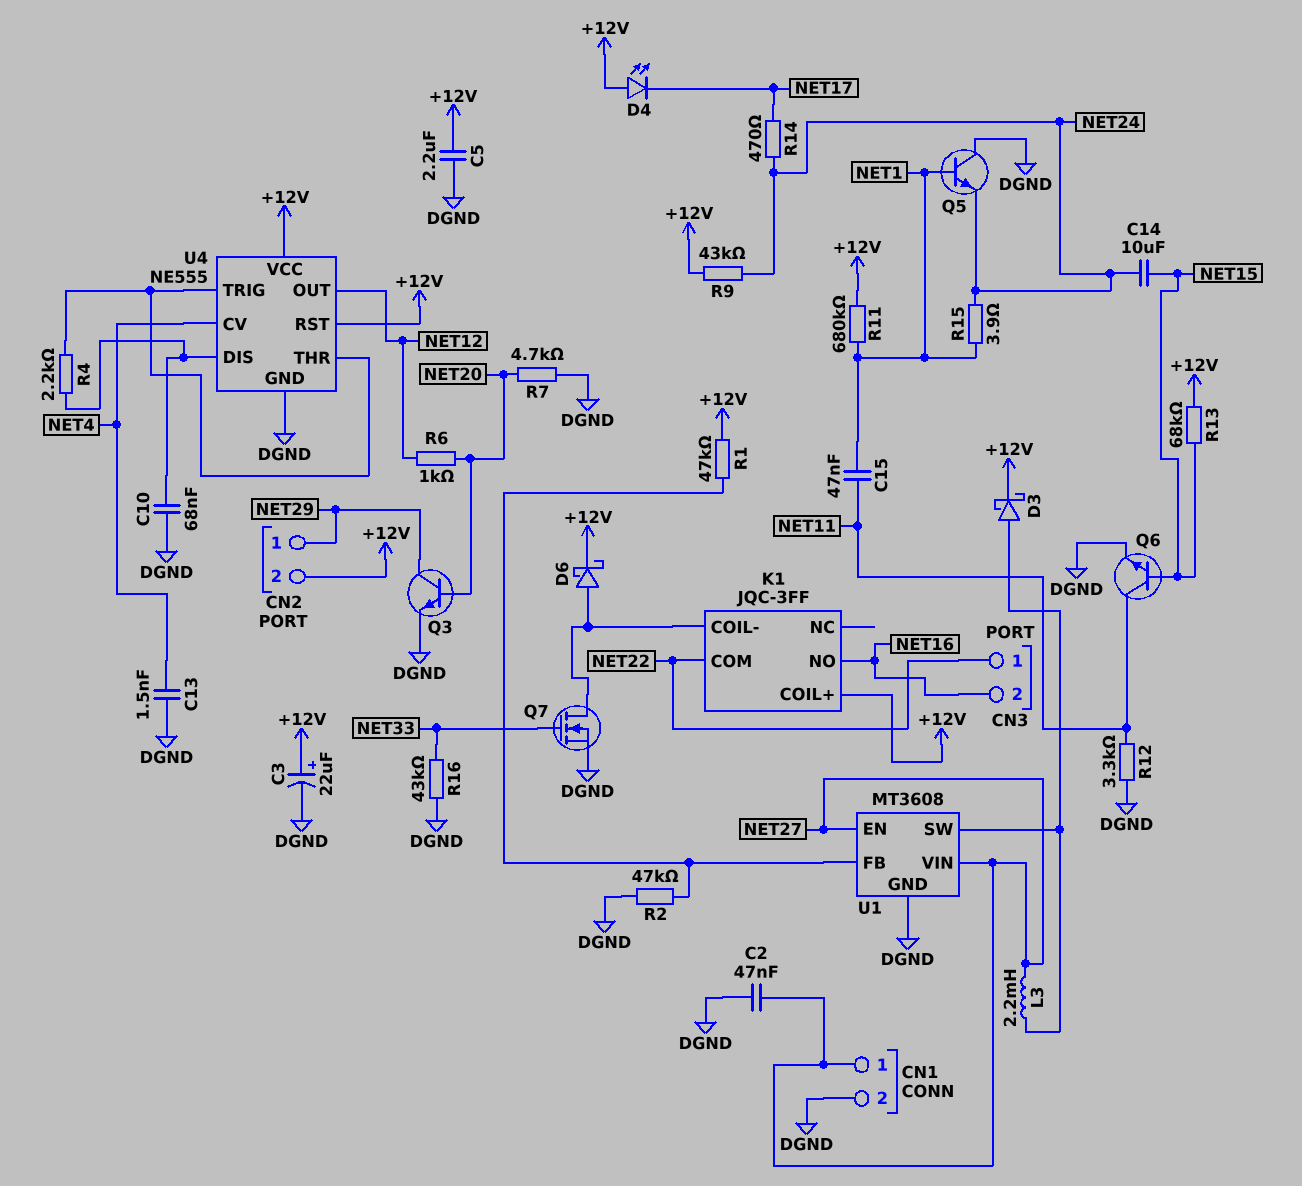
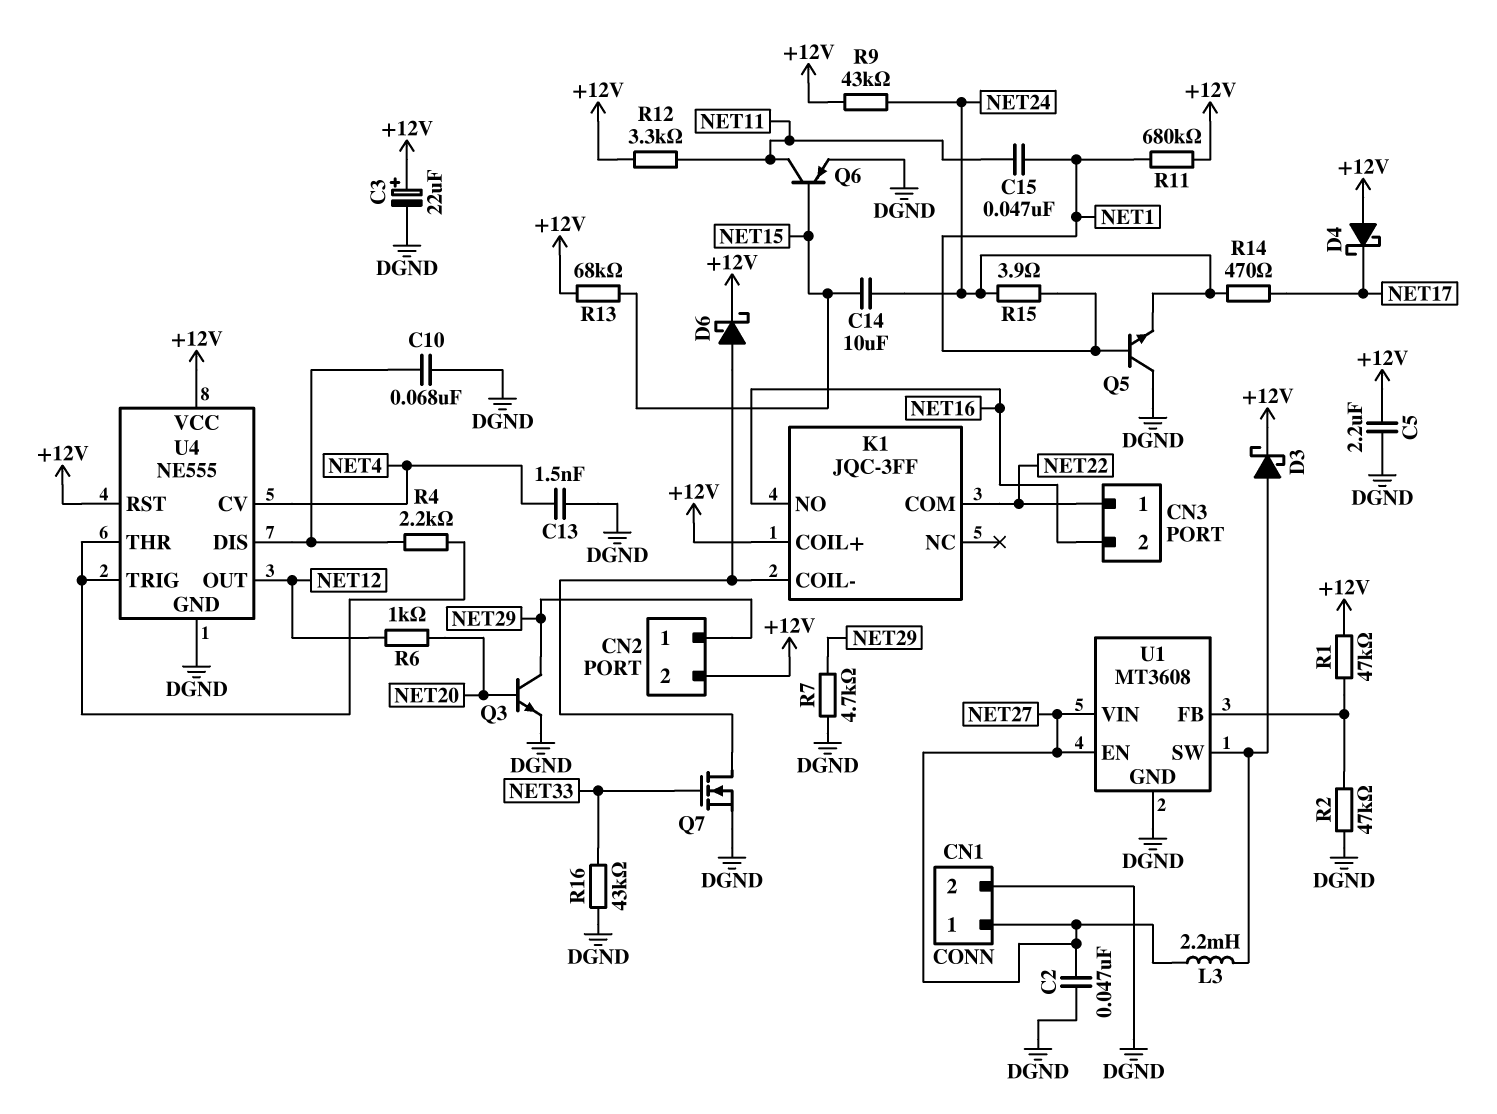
D4: LED (A +12V, K NET17) -> schottky (A +12V, K NET17)
Q6: NPN (B NET15, C NET11, E DGND) -> PNP (B NET15, C NET11, E DGND)
R7: 4.7k (DGND, NET20) -> 4.7k (DGND, NET29)
R12: 3.3k (DGND, NET11) -> 3.3k (+12V, NET11)

